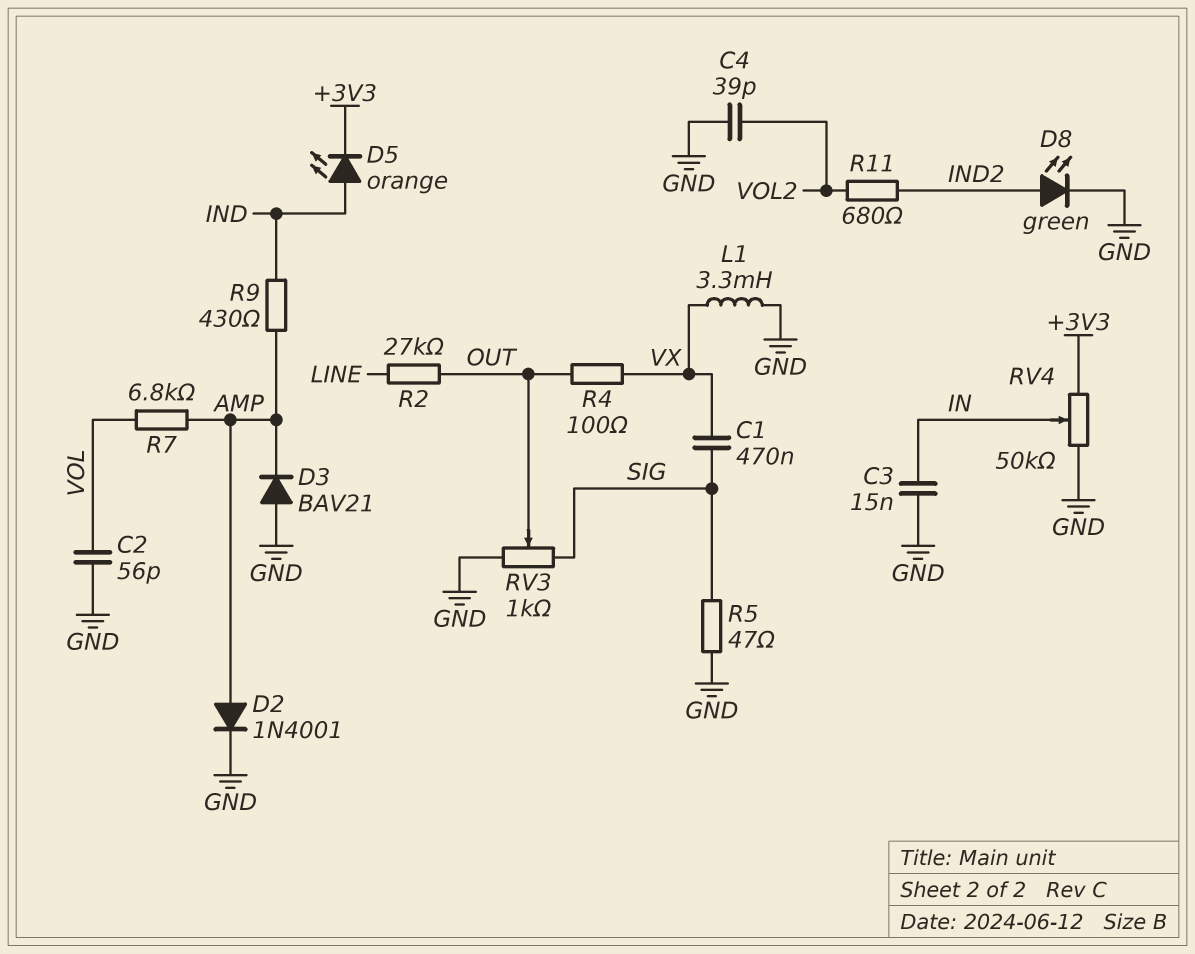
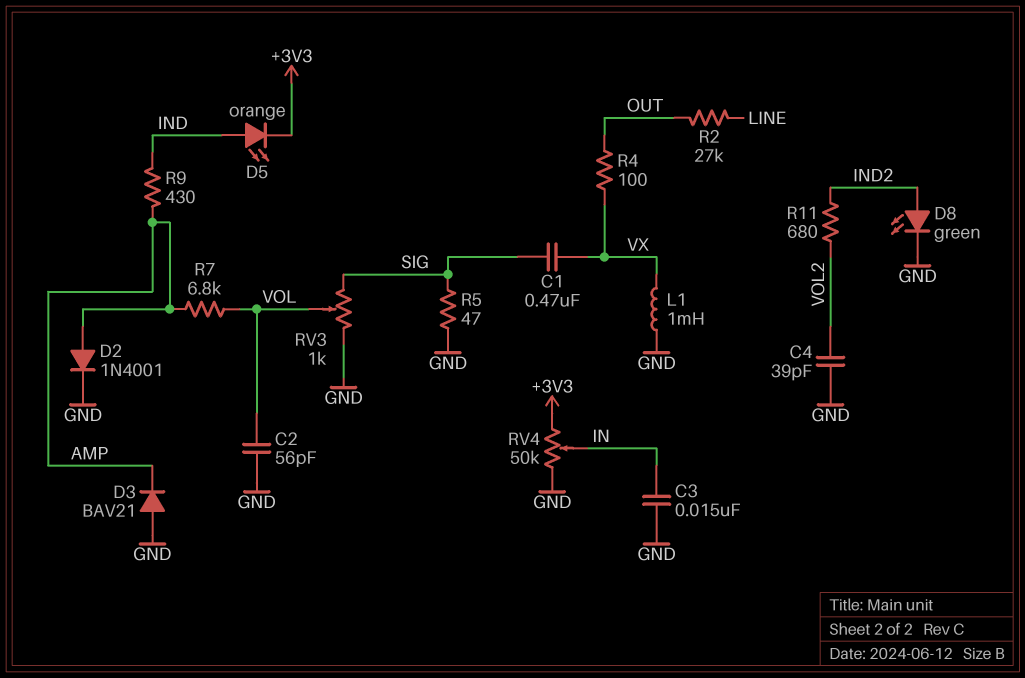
L1: 3.3mH (GND, VX) -> 1mH (GND, VX)
RV3: 1k (GND, SIG, wiper OUT) -> 1k (GND, SIG, wiper VOL)

